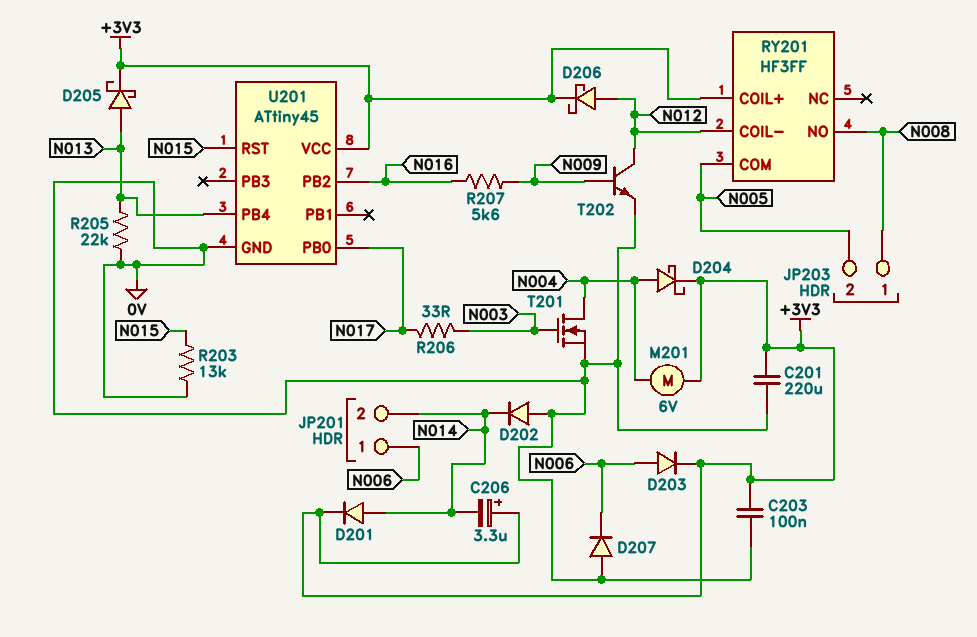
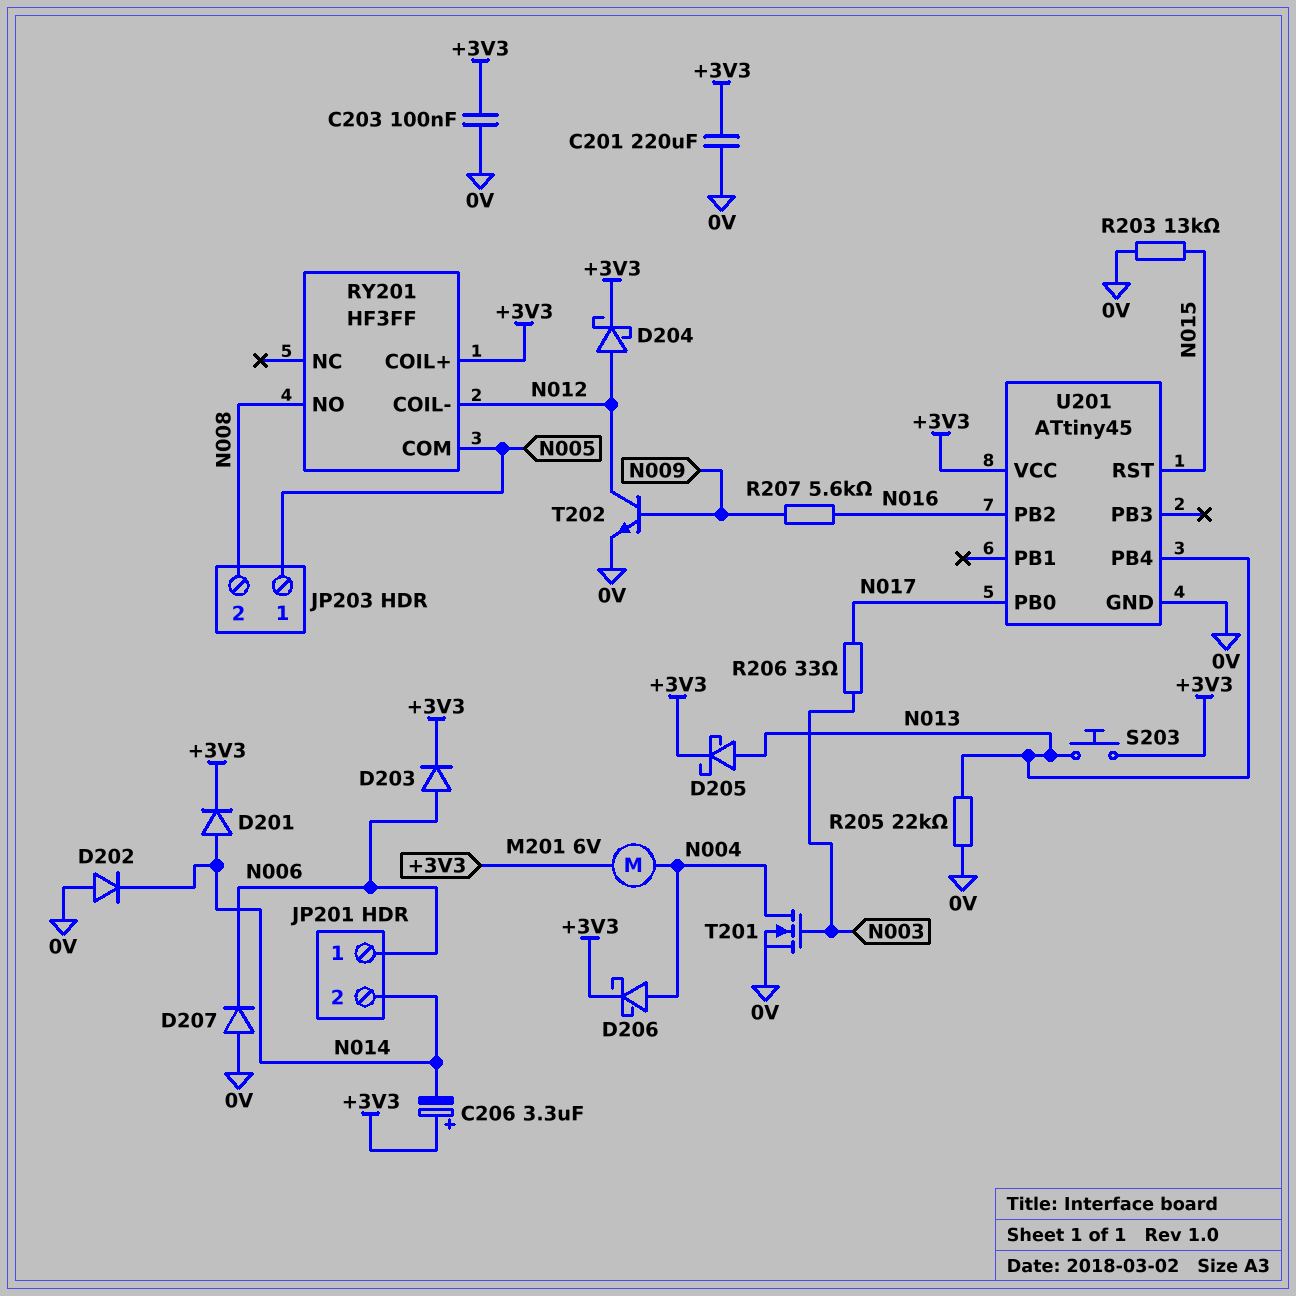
D204: schottky (A N004, K +3V3) -> schottky (A N012, K +3V3)
D206: schottky (A N012, K +3V3) -> schottky (A N004, K +3V3)
JP203 pin 1: N008 -> N005
JP203 pin 2: N005 -> N008
S203: none -> button (+3V3, N013)

